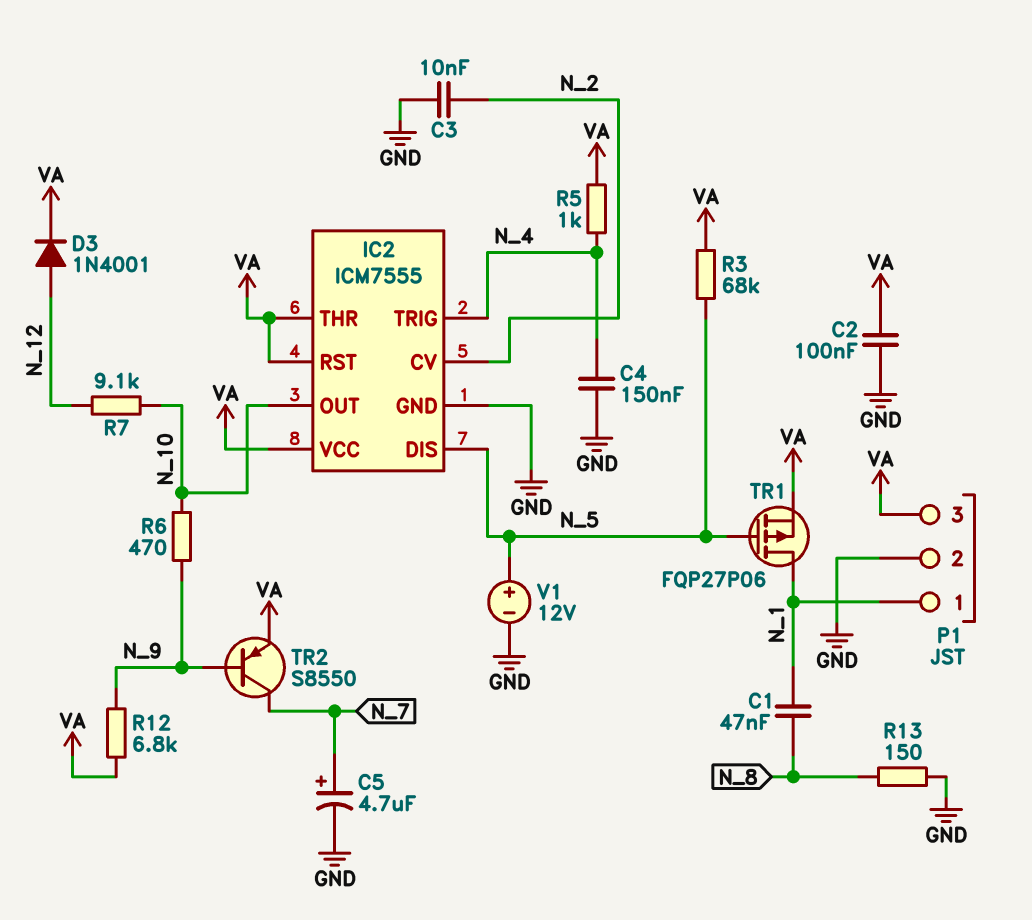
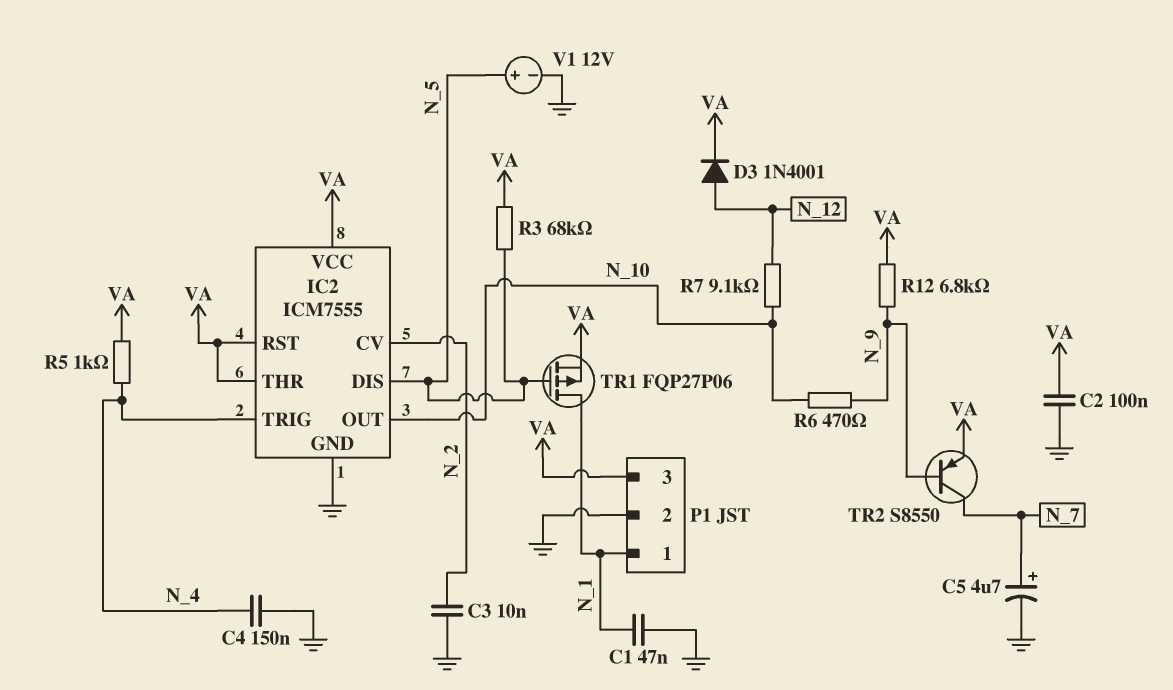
C1: 47nF (N_1, N_8) -> 47nF (GND, N_1)
R13: 150 (GND, N_8) -> none

